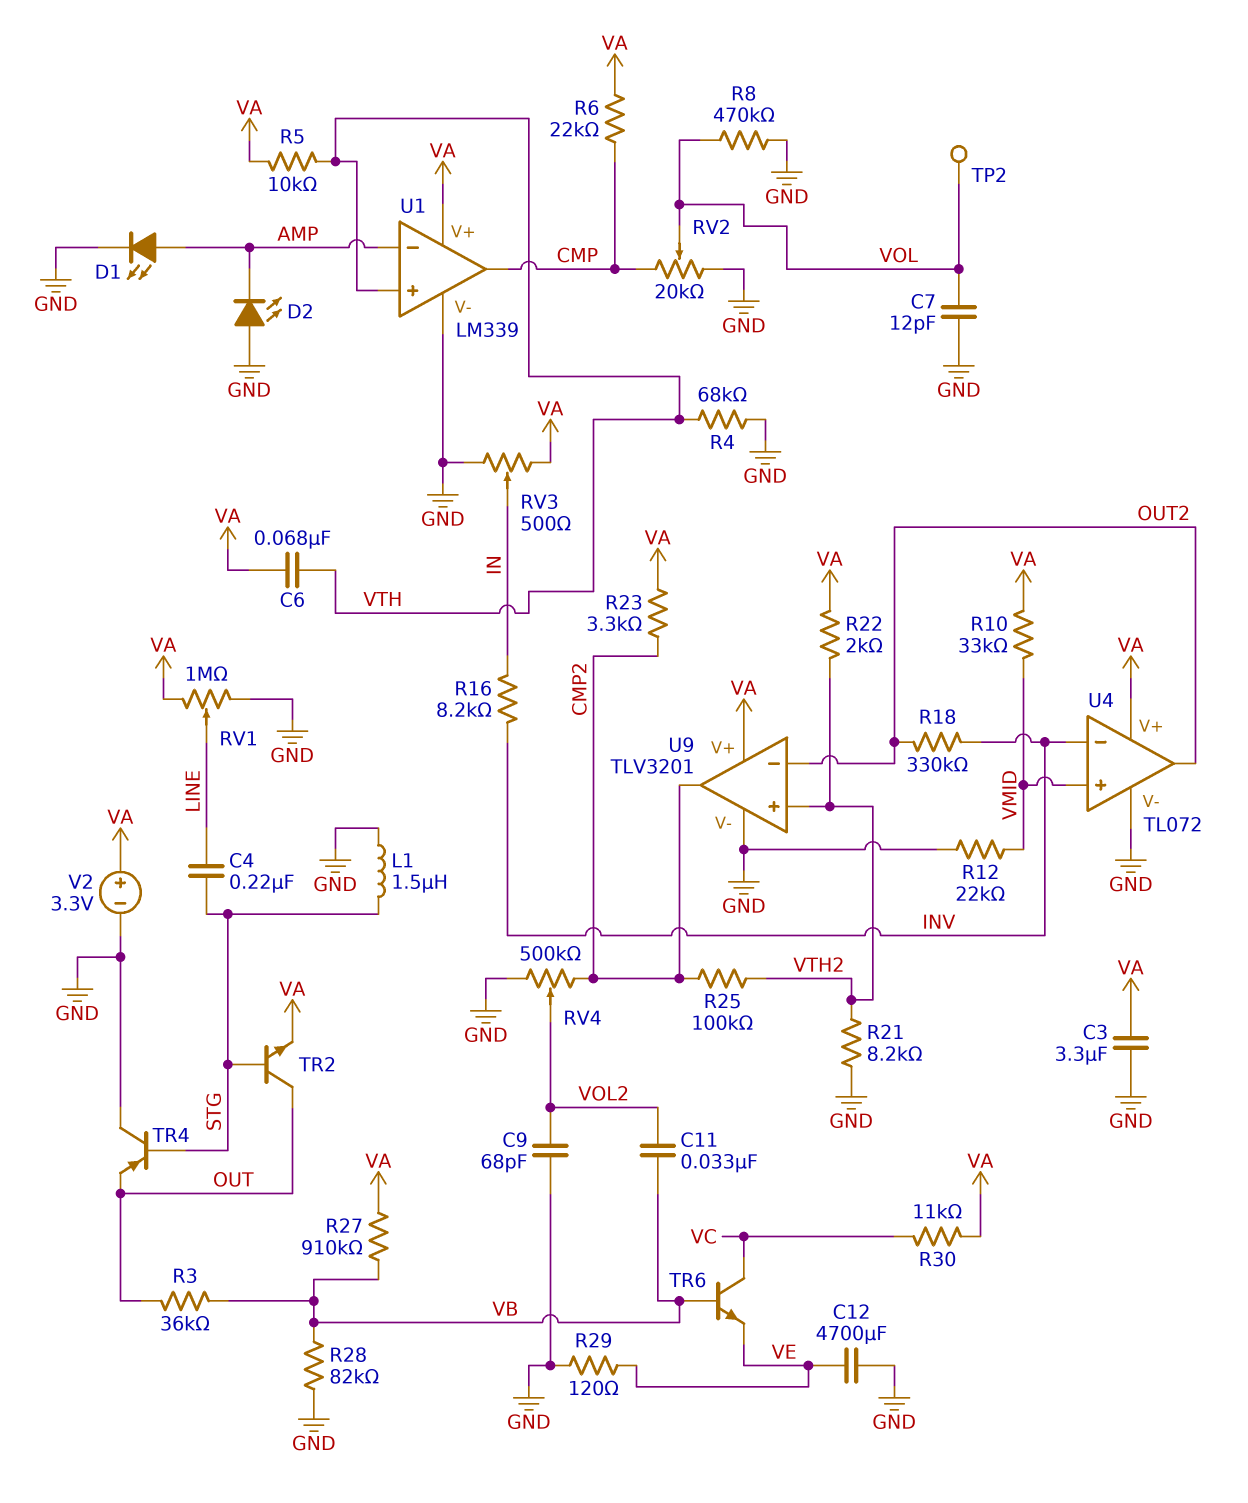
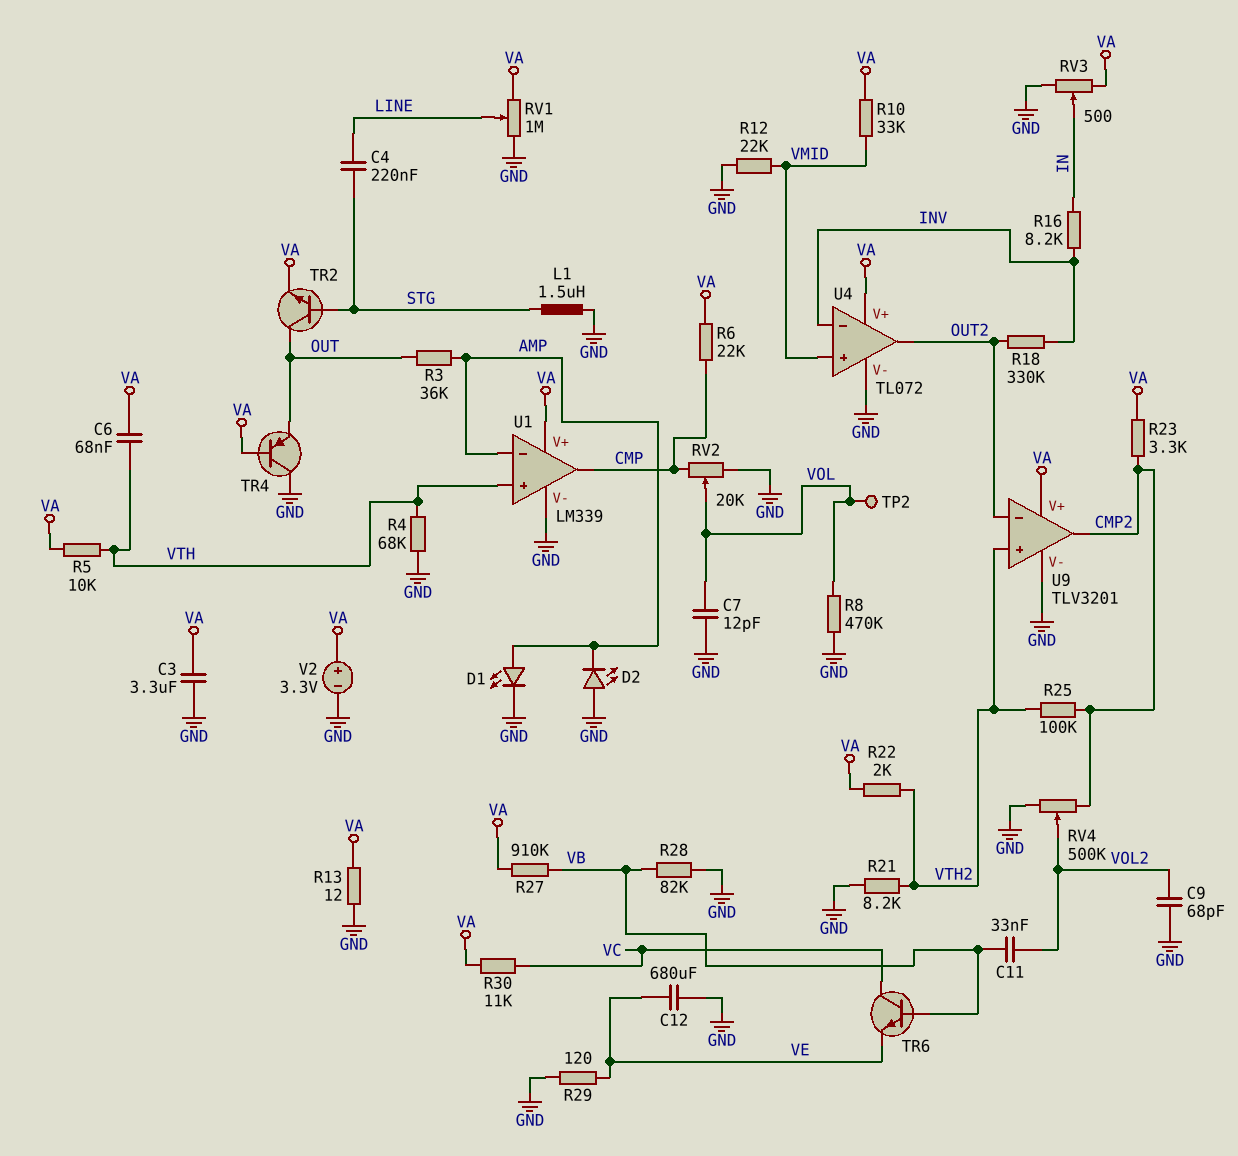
C12: 4700uF (GND, VE) -> 680uF (GND, VE)
R3: 36k (OUT, VB) -> 36k (AMP, OUT)
R13: none -> 12 (GND, VA)
TR4: PNP (B STG, C GND, E OUT) -> PNP (B VA, C GND, E OUT)

